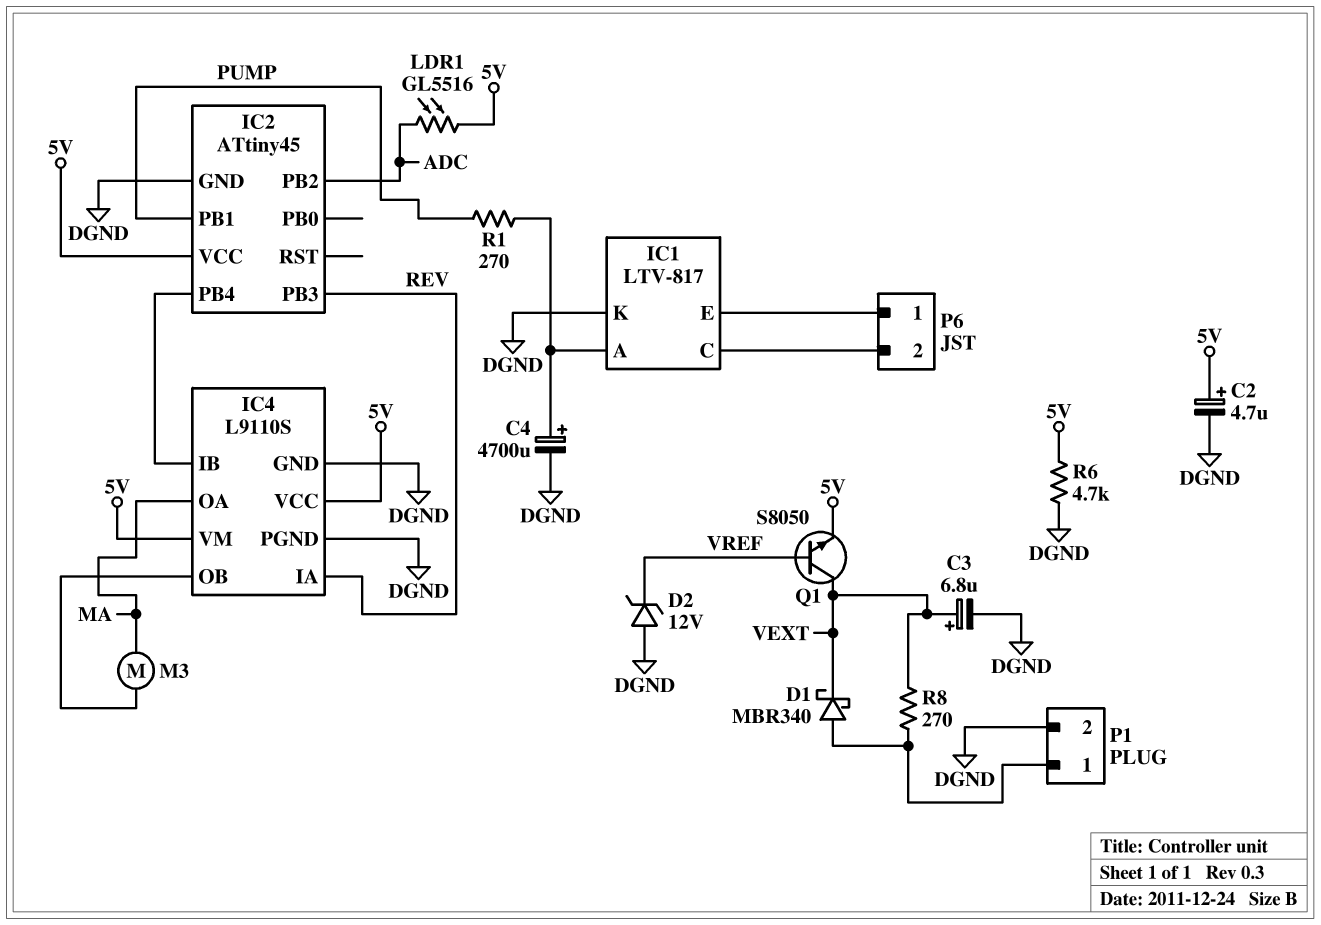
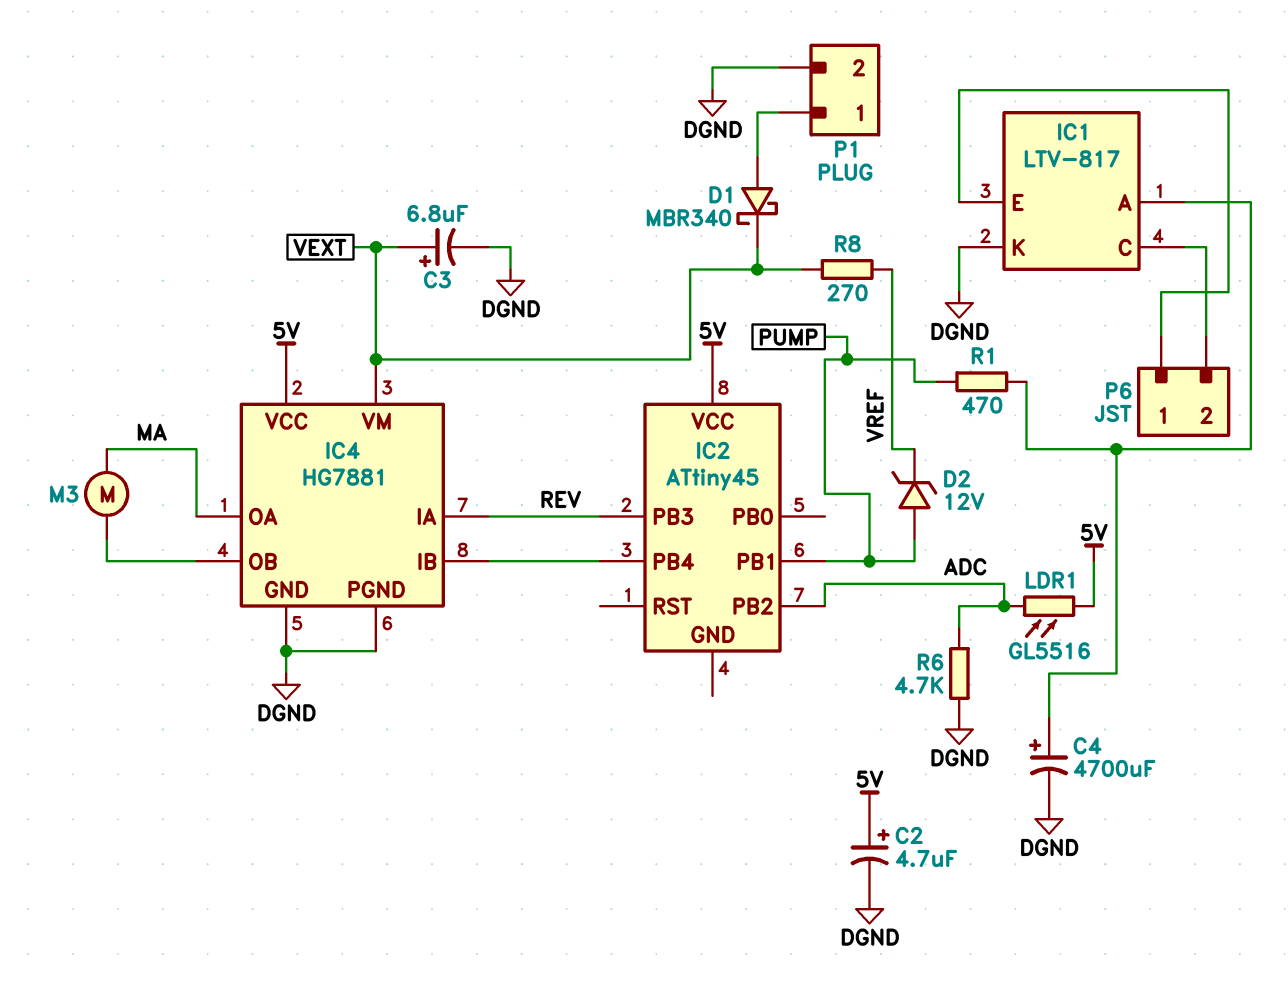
D2: zener 12V (A DGND, K VREF) -> zener 12V (A PUMP, K VREF)
IC2 pin GND: DGND -> none
IC4: L9110S -> HG7881
IC4 pin VM: 5V -> VEXT
Q1: NPN S8050 (B VREF, C VEXT, E 5V) -> none
R1: 270 (IC1/A, PUMP) -> 470 (IC1/A, PUMP)
R6: 4.7k (5V, DGND) -> 4.7k (ADC, DGND)
R8: 270 (P1/1, VEXT) -> 270 (VEXT, VREF)

